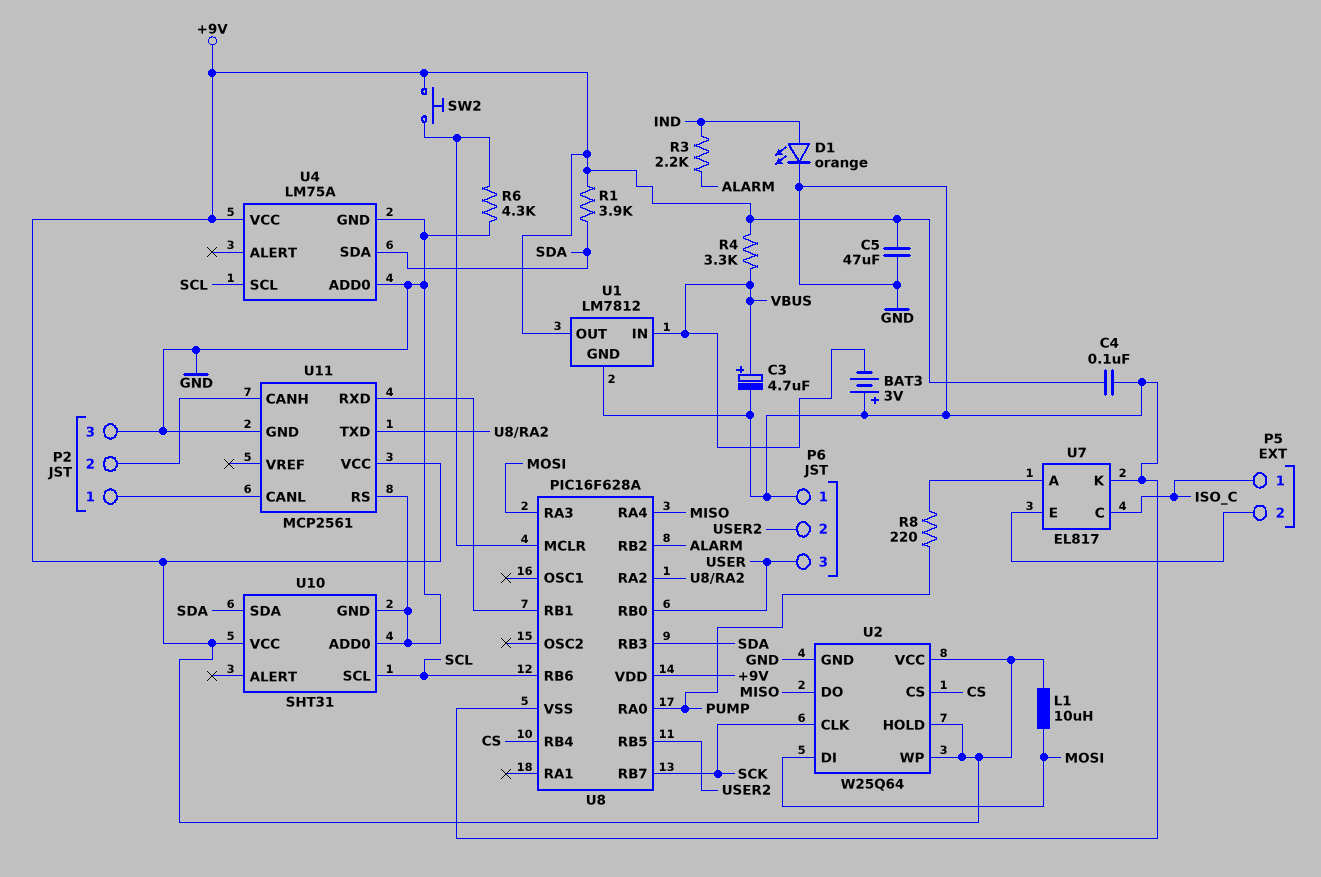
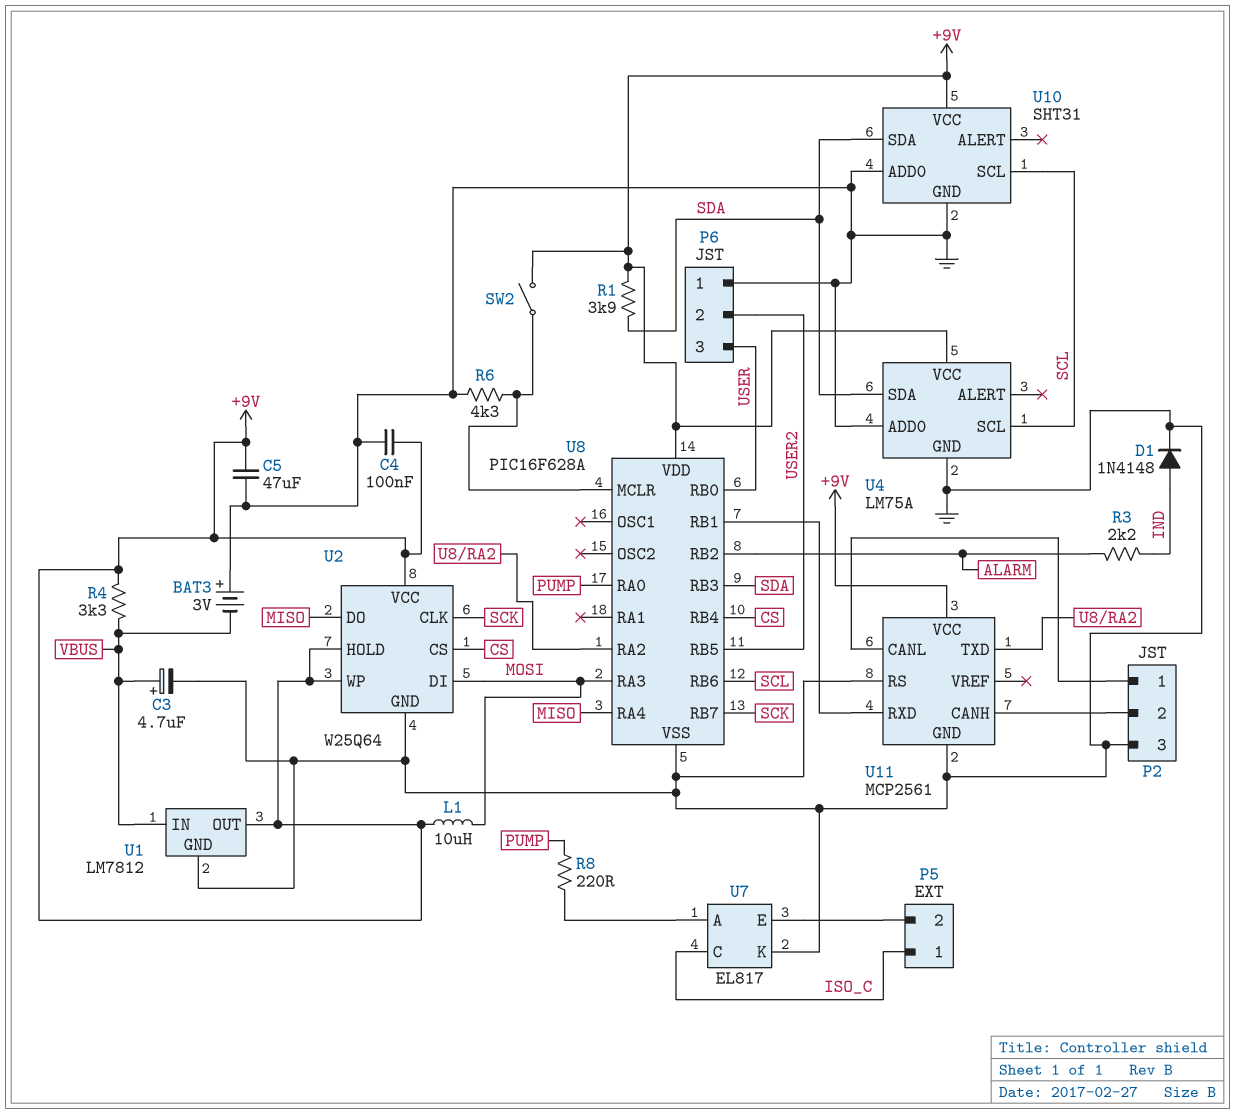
D1: LED orange (A IND, K GND) -> diode 1N4148 (A IND, K GND)
SW2: button (+9V, U8/MCLR) -> switch (+9V, U8/MCLR)

